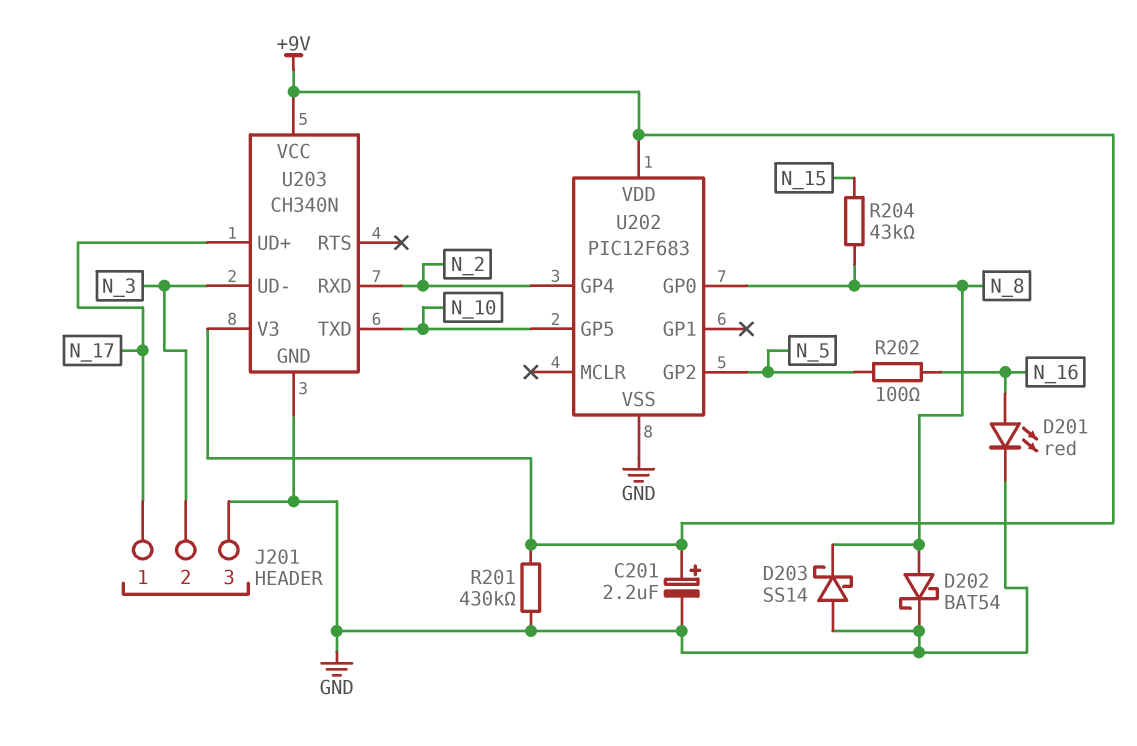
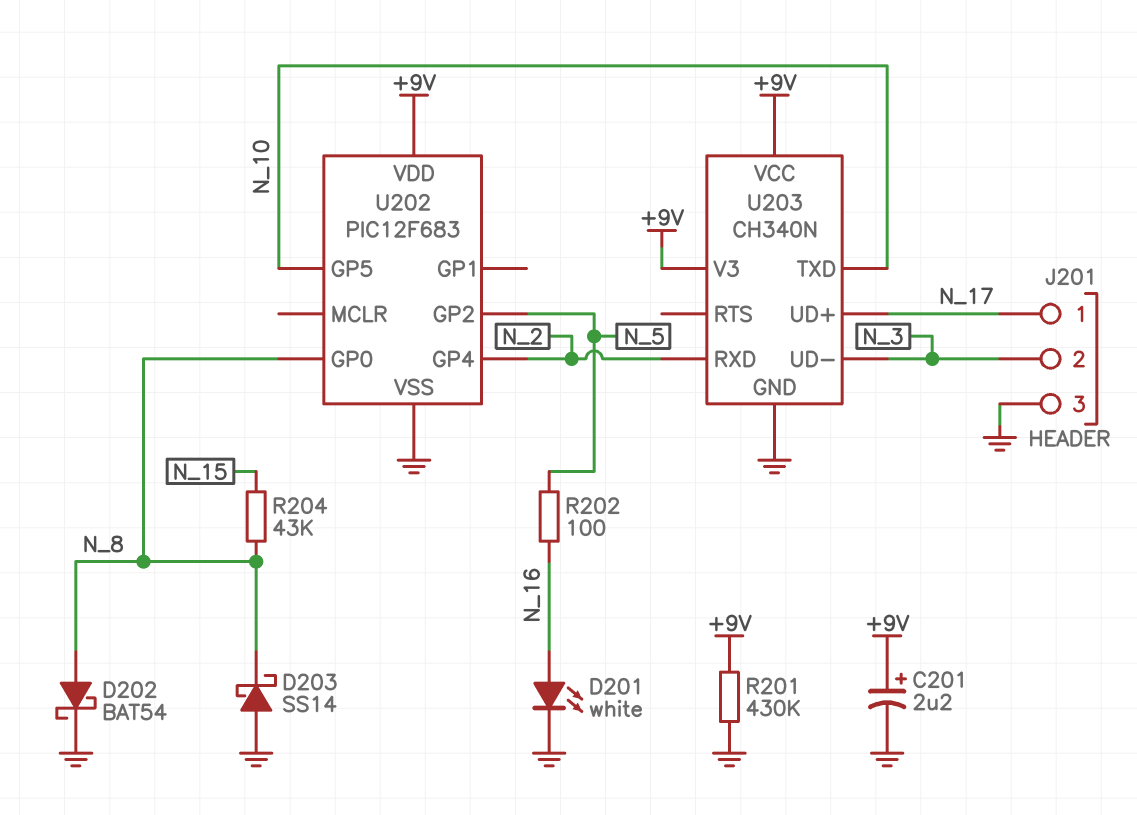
D201: LED red (A N_16, K GND) -> LED white (A N_16, K GND)

